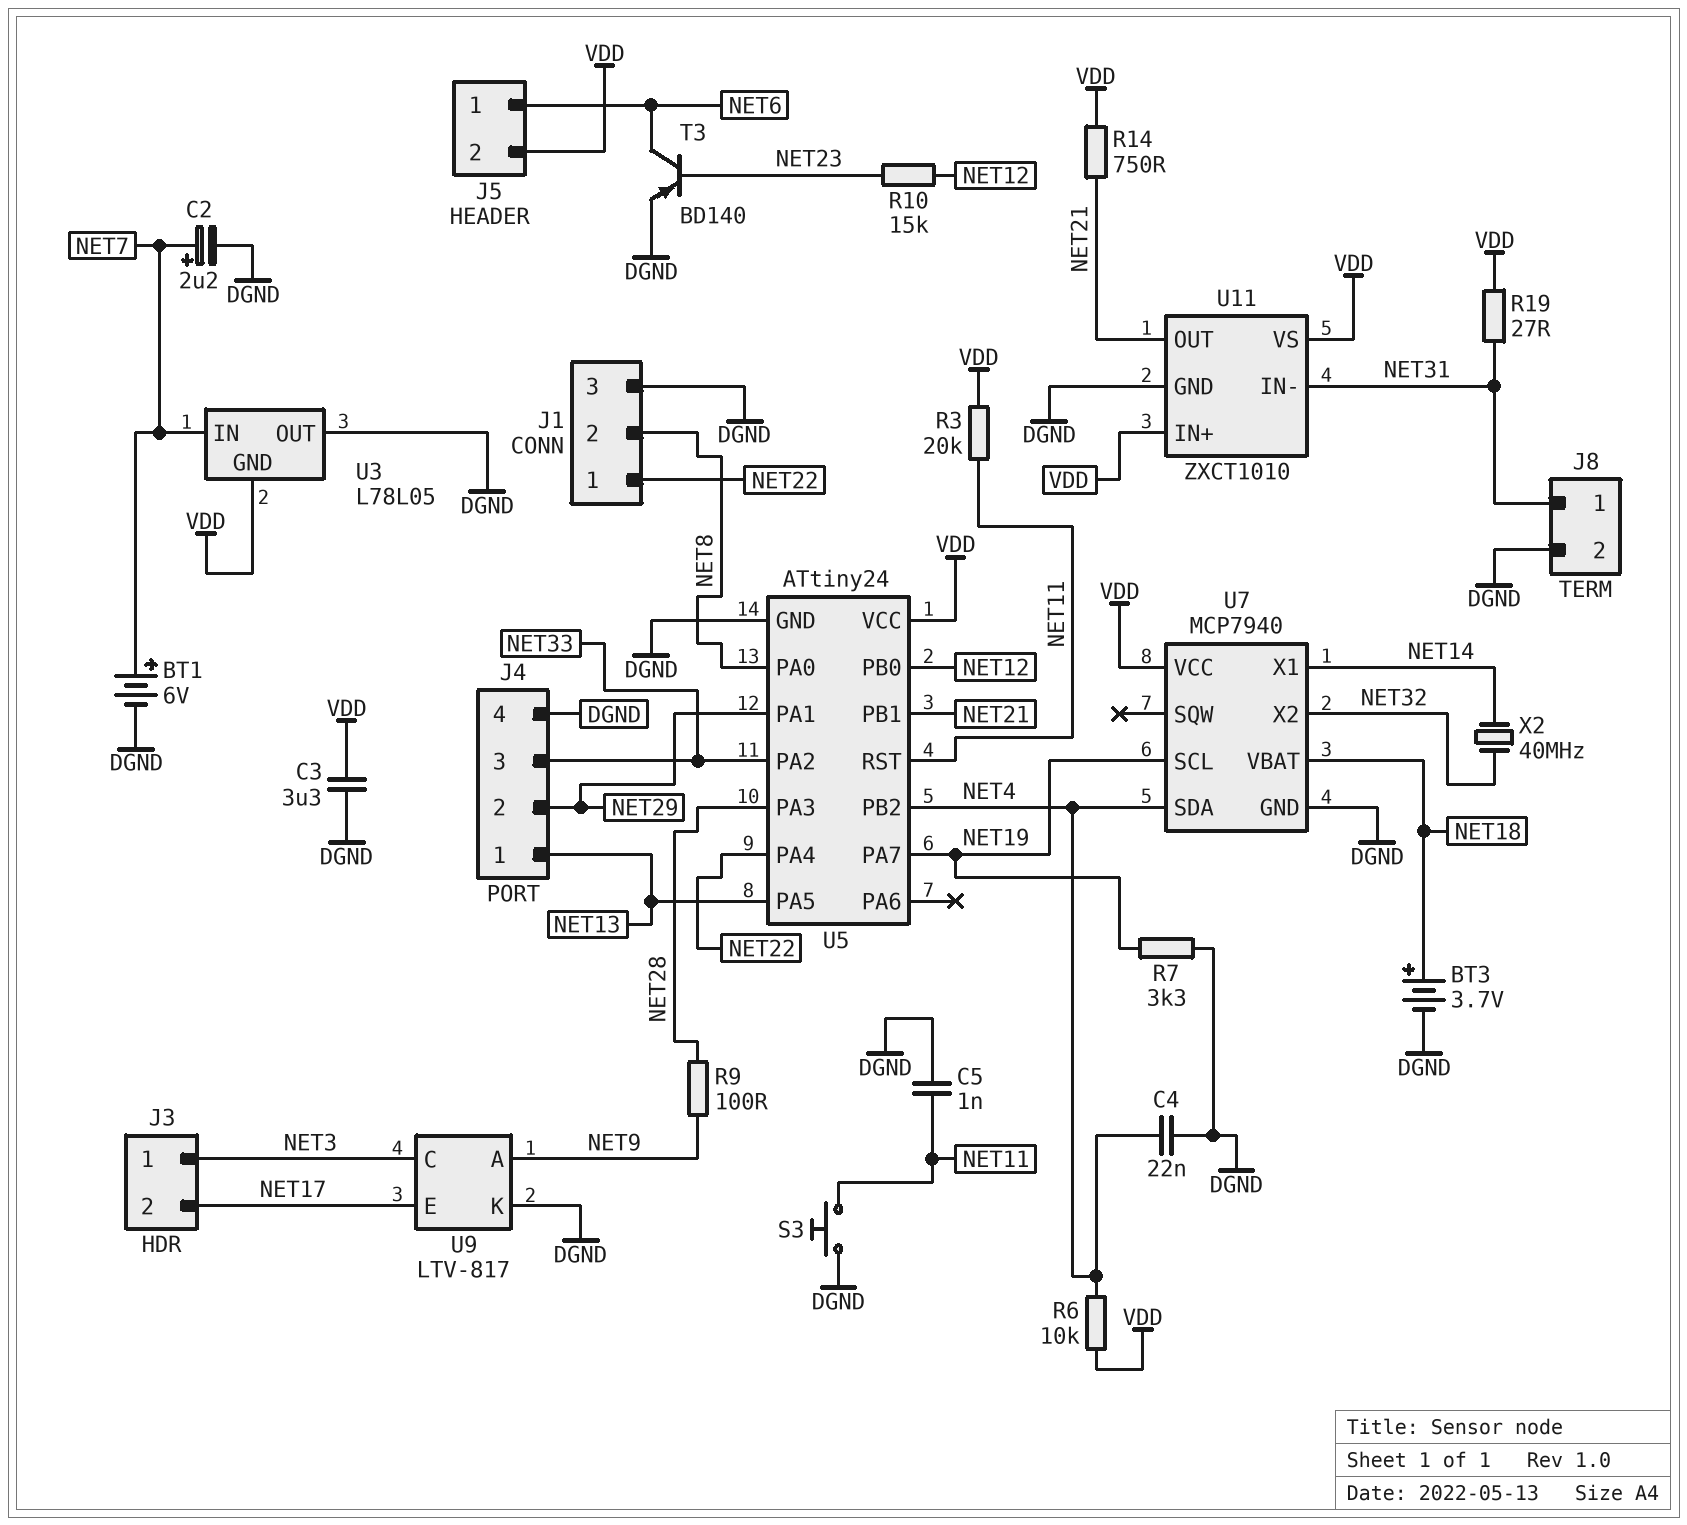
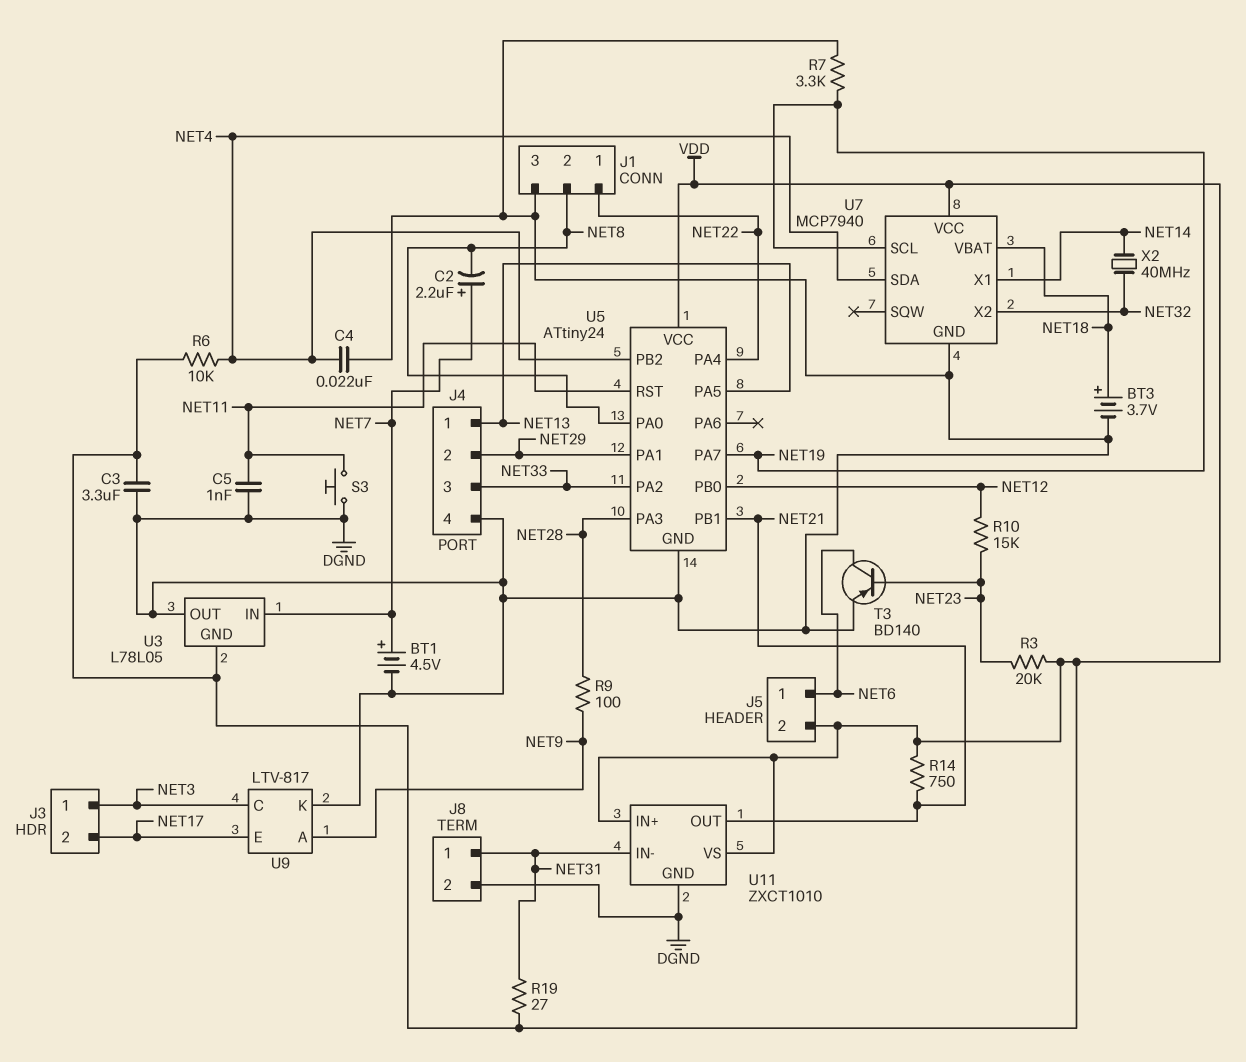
BT1: 6V (plus NET7, minus DGND) -> 4.5V (plus NET7, minus DGND)
C2: 2.2uF (plus NET7, minus DGND) -> 2.2uF (plus NET7, minus NET8)
R3: 20k (NET11, VDD) -> 20k (NET23, VDD)

